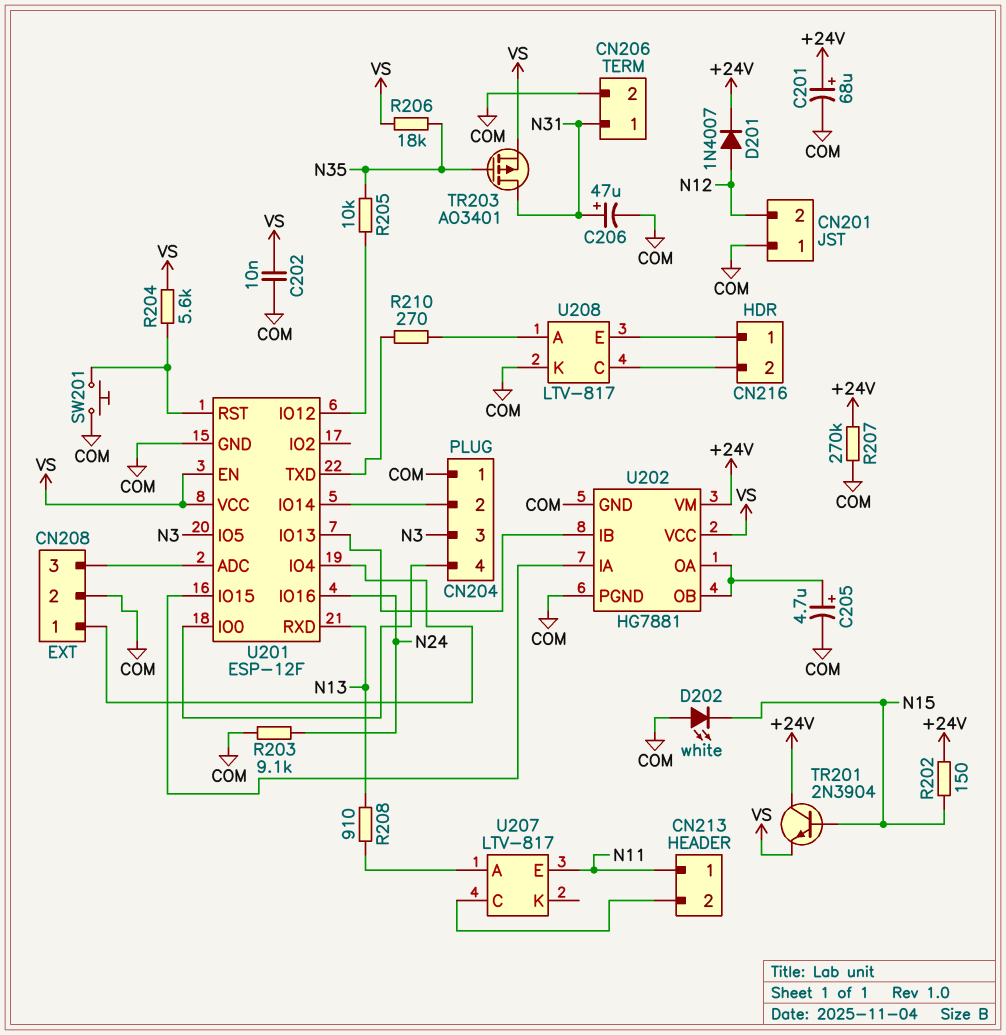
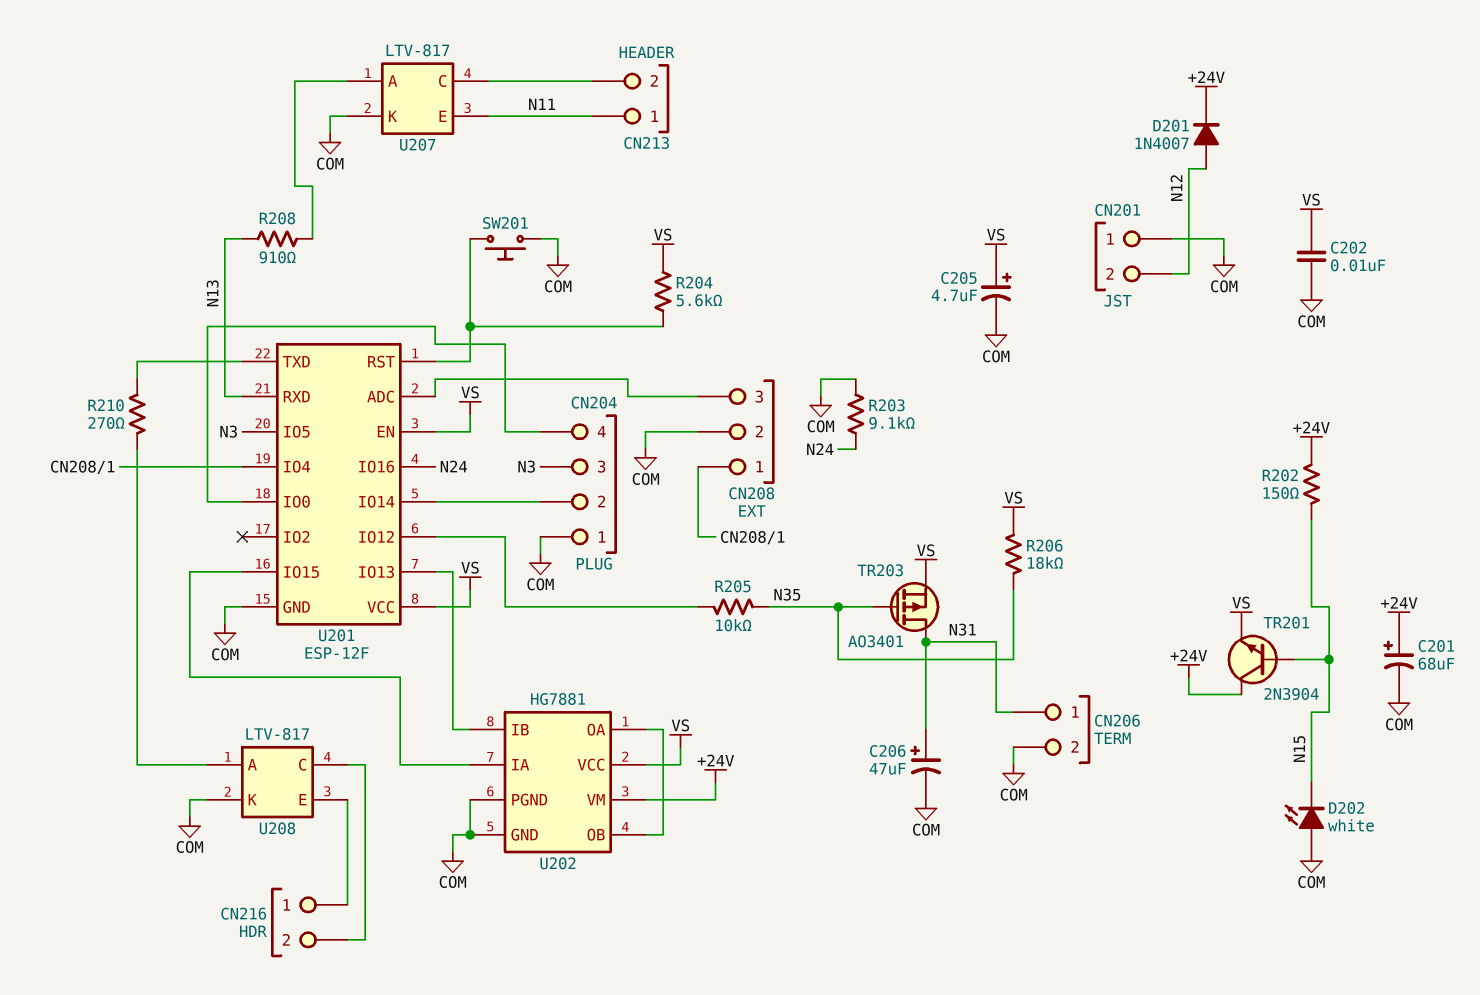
C205: 4.7uF (plus U202/OA, minus COM) -> 4.7uF (plus VS, minus COM)
R207: 270k (+24V, COM) -> none
U207 pin K: none -> COM

